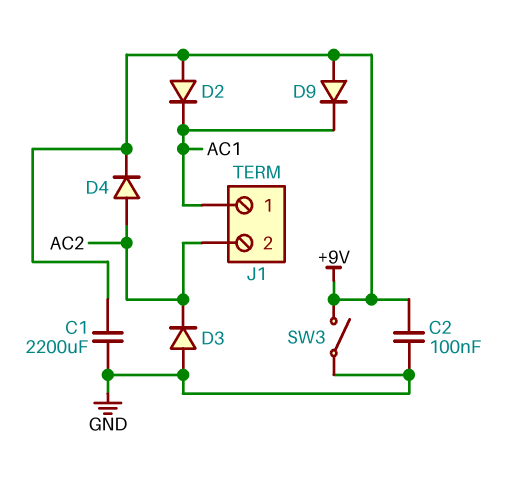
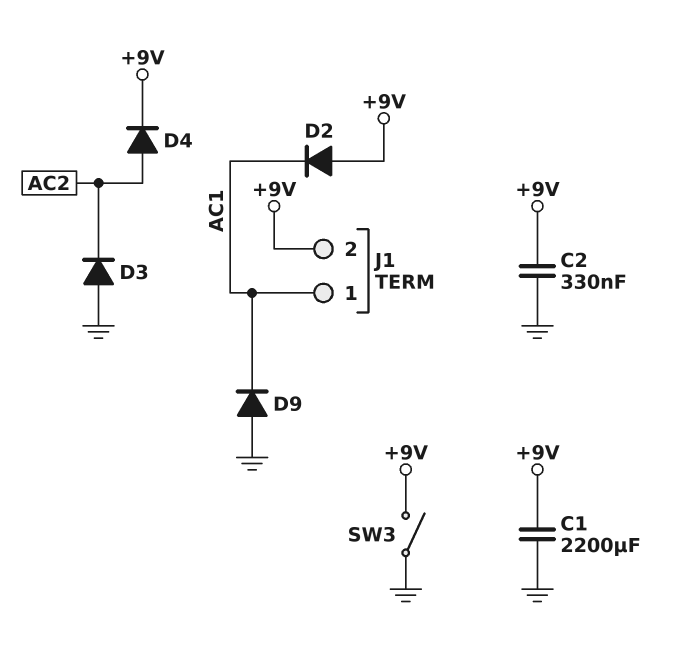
C2: 100nF (+9V, GND) -> 330nF (+9V, GND)
D9: diode (A +9V, K AC1) -> diode (A GND, K AC1)
J1 pin 2: AC2 -> +9V

